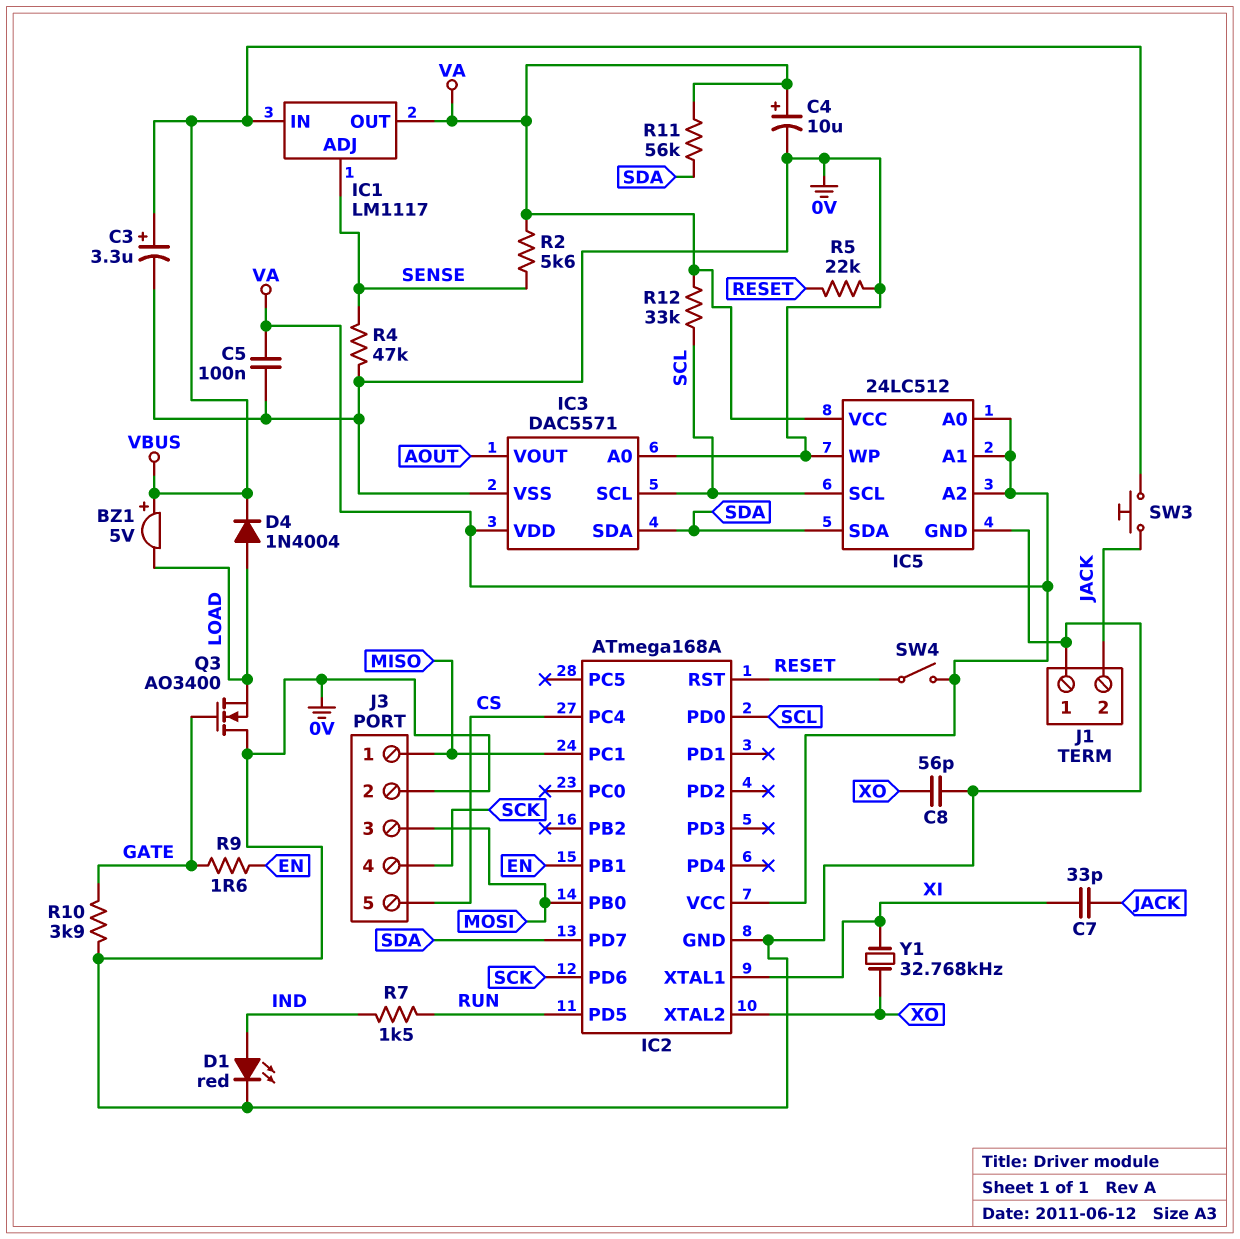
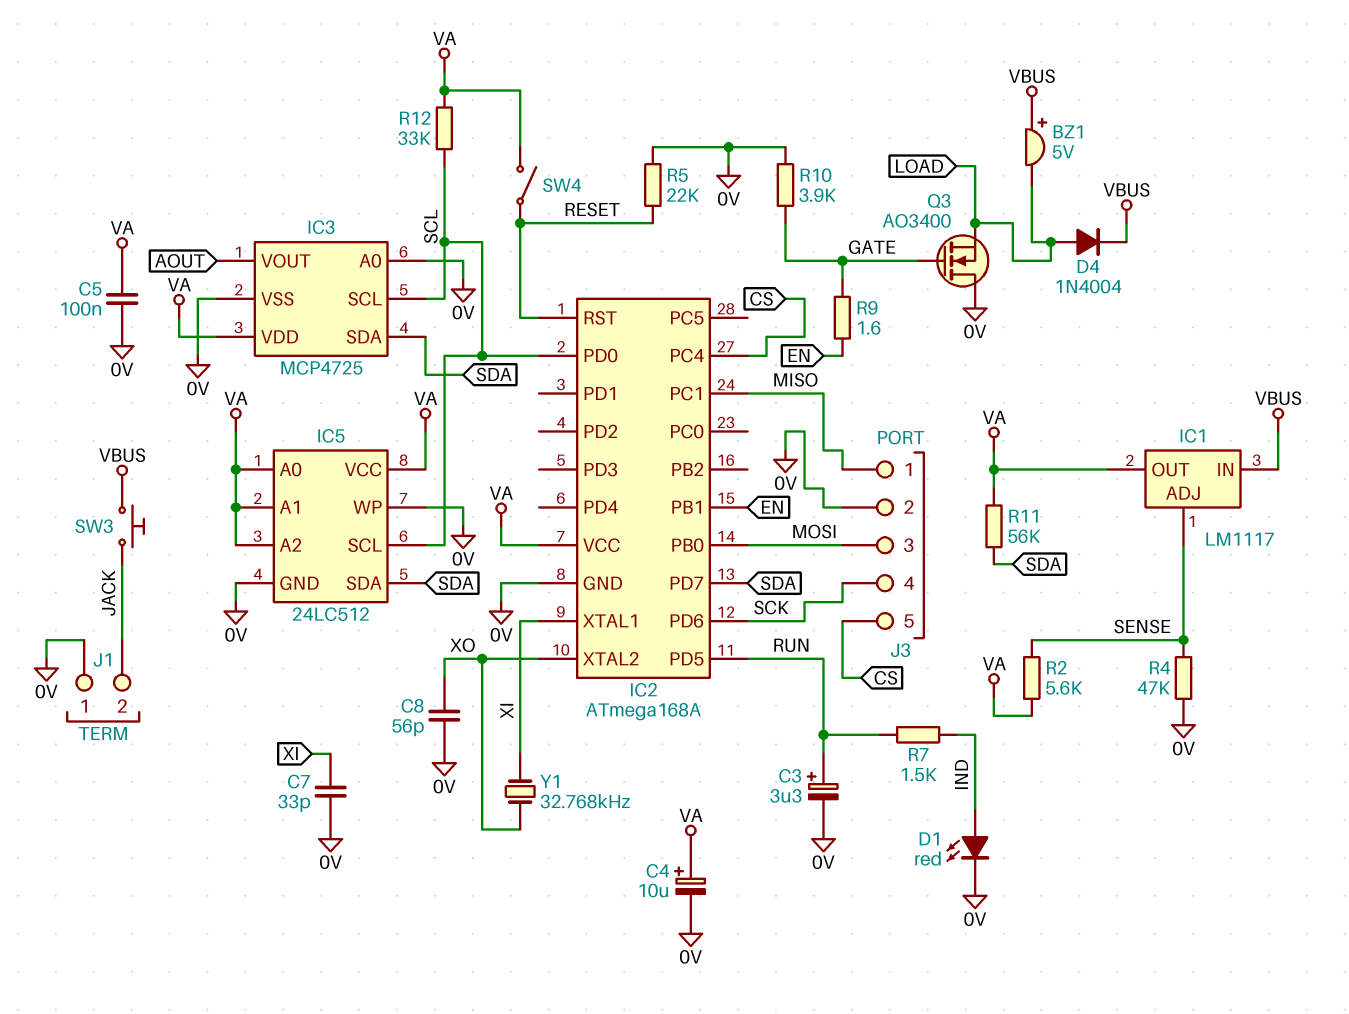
C3: 3.3uF (plus VBUS, minus 0V) -> 3.3uF (plus RUN, minus 0V)
C7: 33pF (JACK, XI) -> 33pF (0V, XI)
IC3: DAC5571 -> MCP4725

